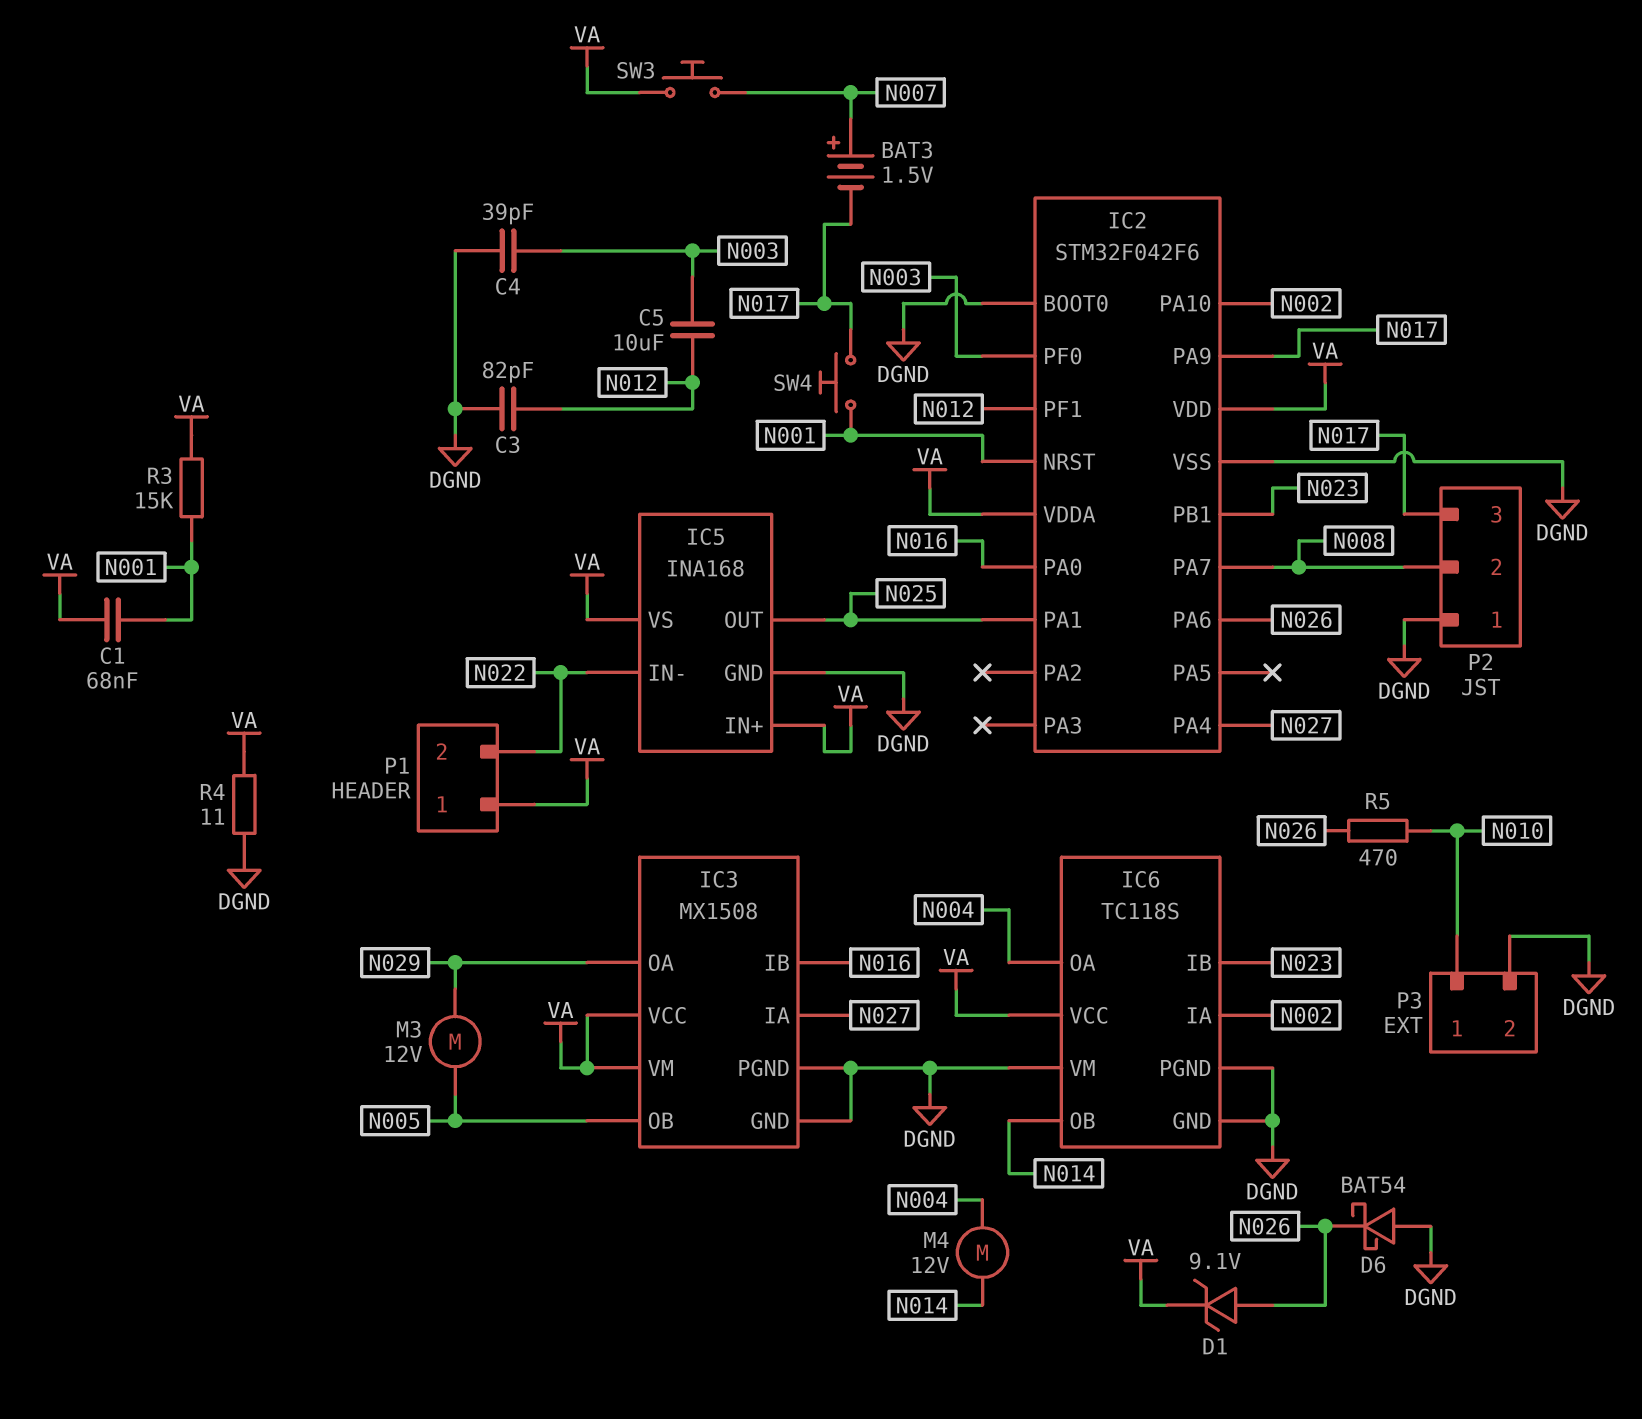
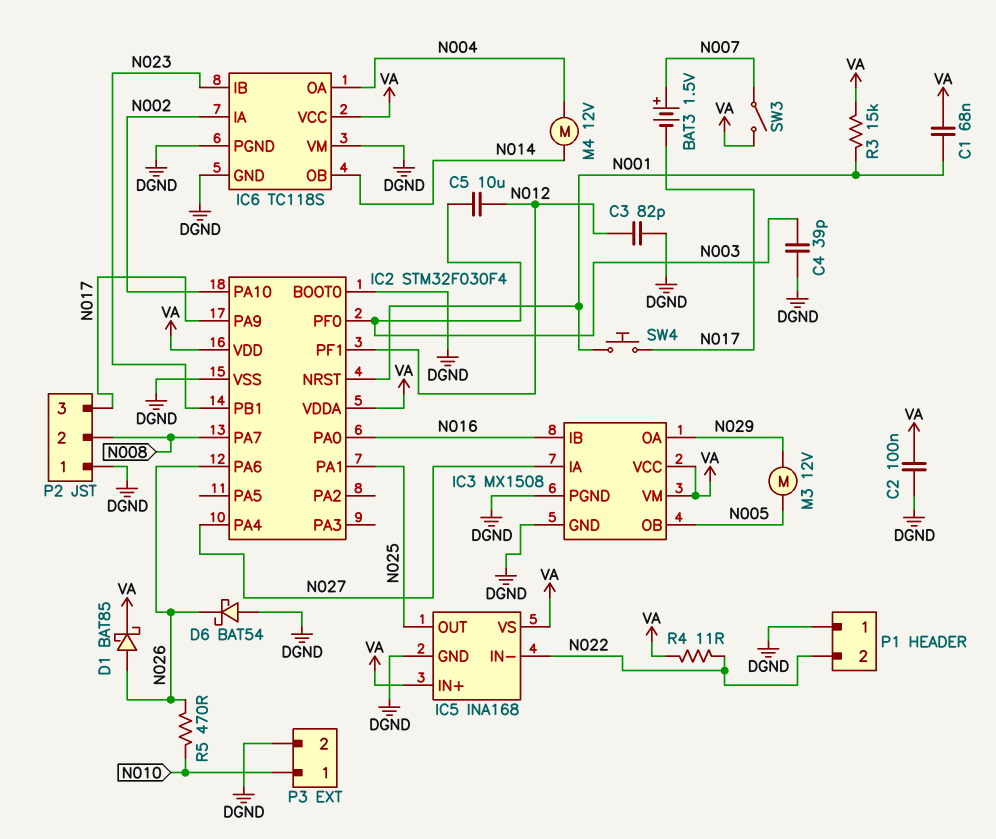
C2: none -> 100nF (DGND, VA)
D1: zener 9.1V (A N026, K VA) -> schottky BAT85 (A N026, K VA)
IC2: STM32F042F6 -> STM32F030F4
P1 pin 1: VA -> DGND
R4: 11 (DGND, VA) -> 11 (N022, VA)
SW3: button (N007, VA) -> switch (N007, VA)

